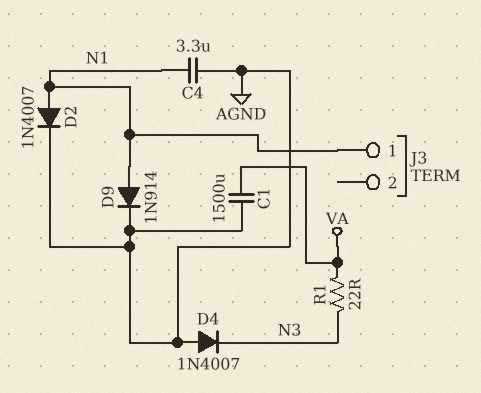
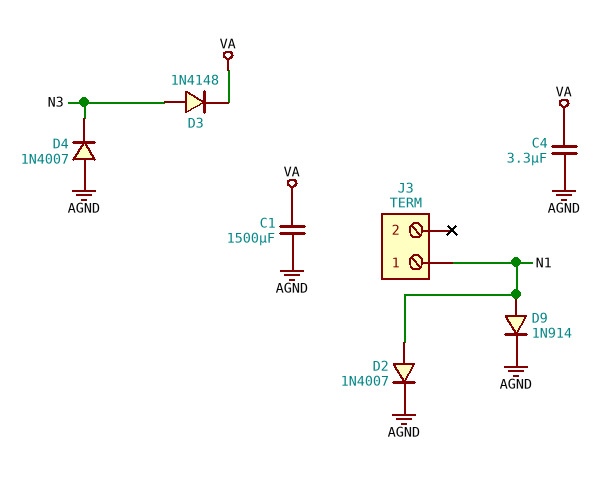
C4: 3.3uF (AGND, N1) -> 3.3uF (AGND, VA)
D3: none -> diode 1N4148 (A N3, K VA)
R1: 22 (N3, VA) -> none

